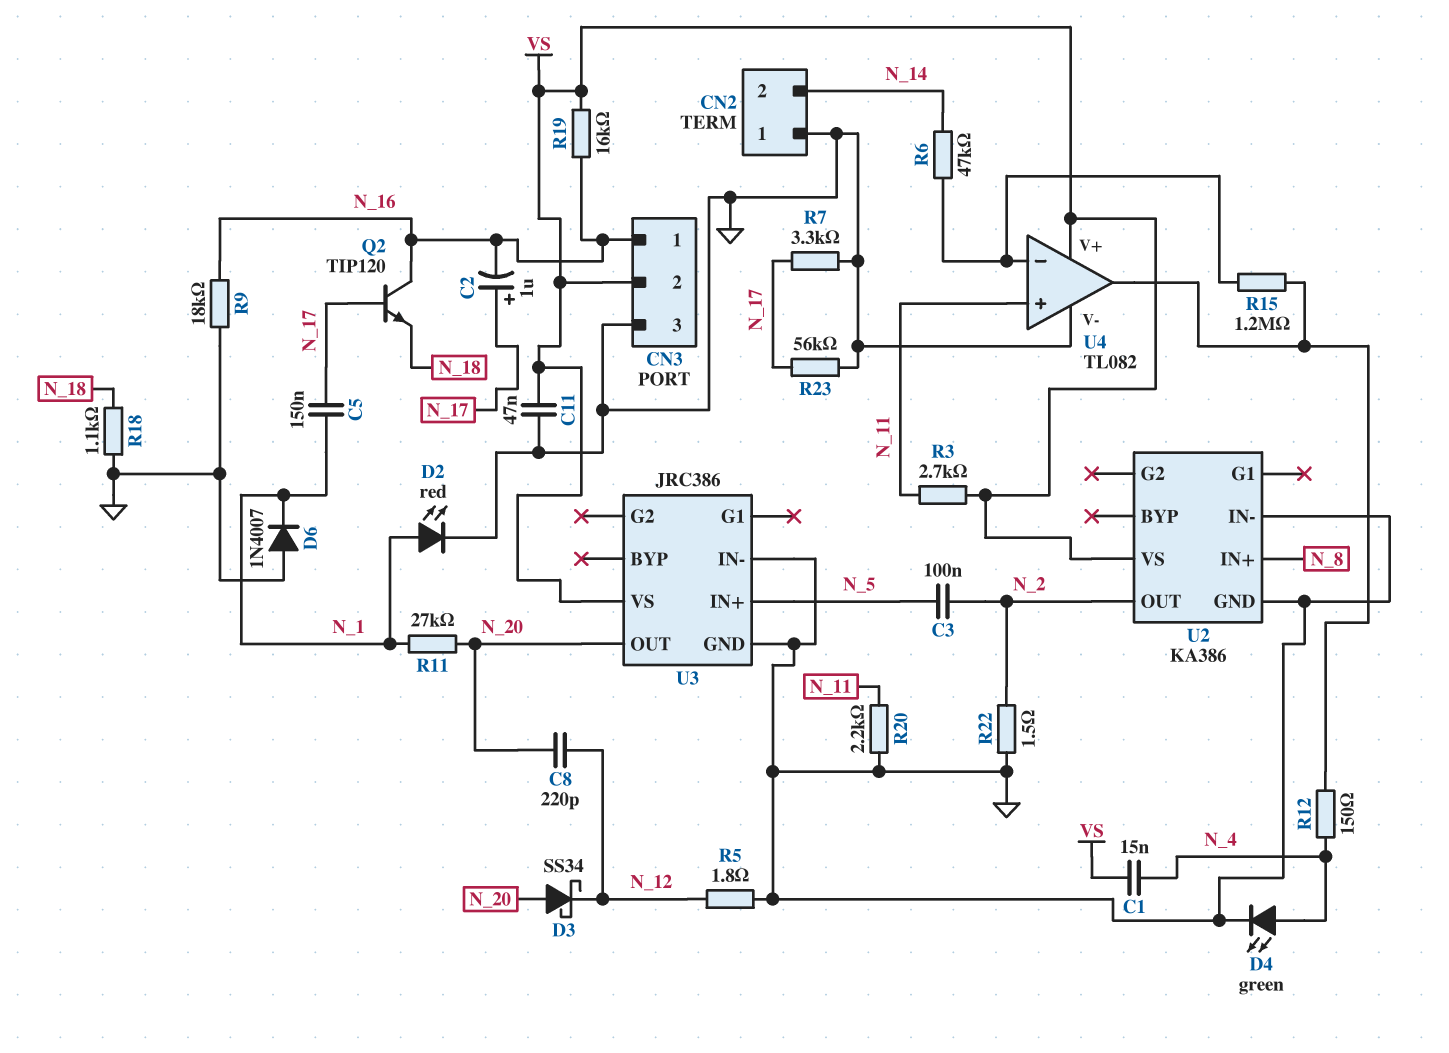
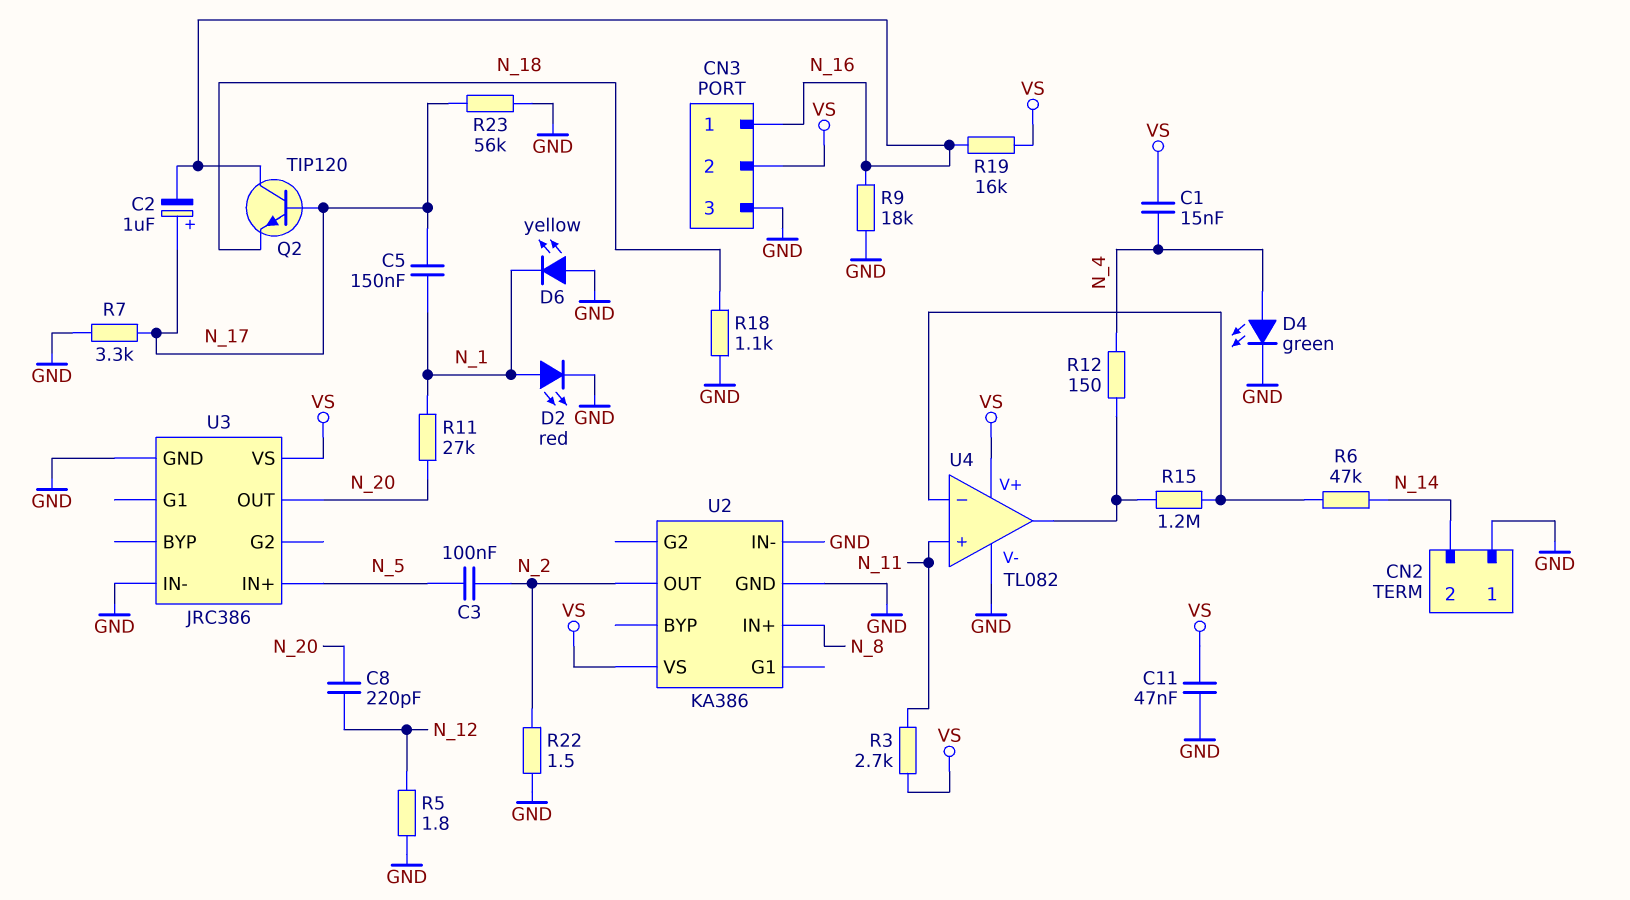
D3: schottky SS34 (A N_20, K N_12) -> none
D6: diode 1N4007 (A GND, K N_1) -> LED yellow (A GND, K N_1)
R20: 2.2k (GND, N_11) -> none

